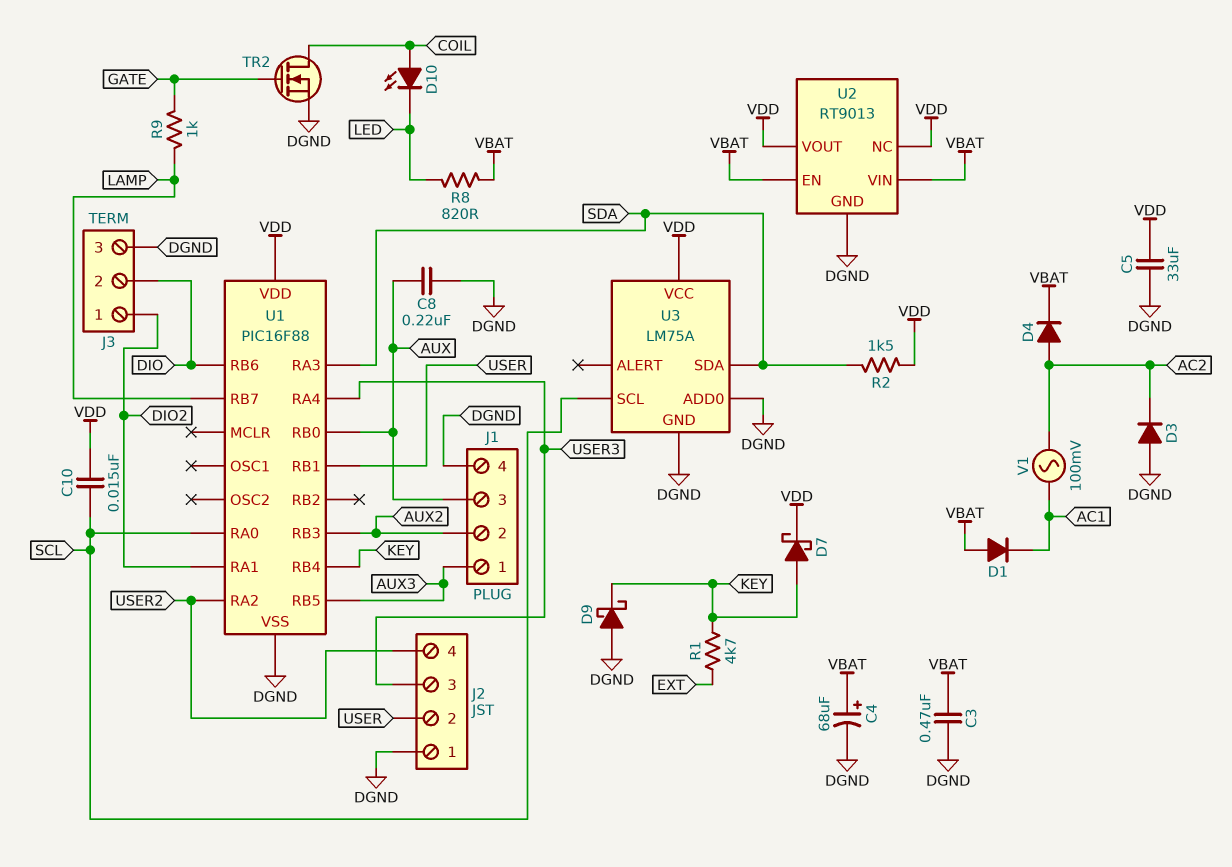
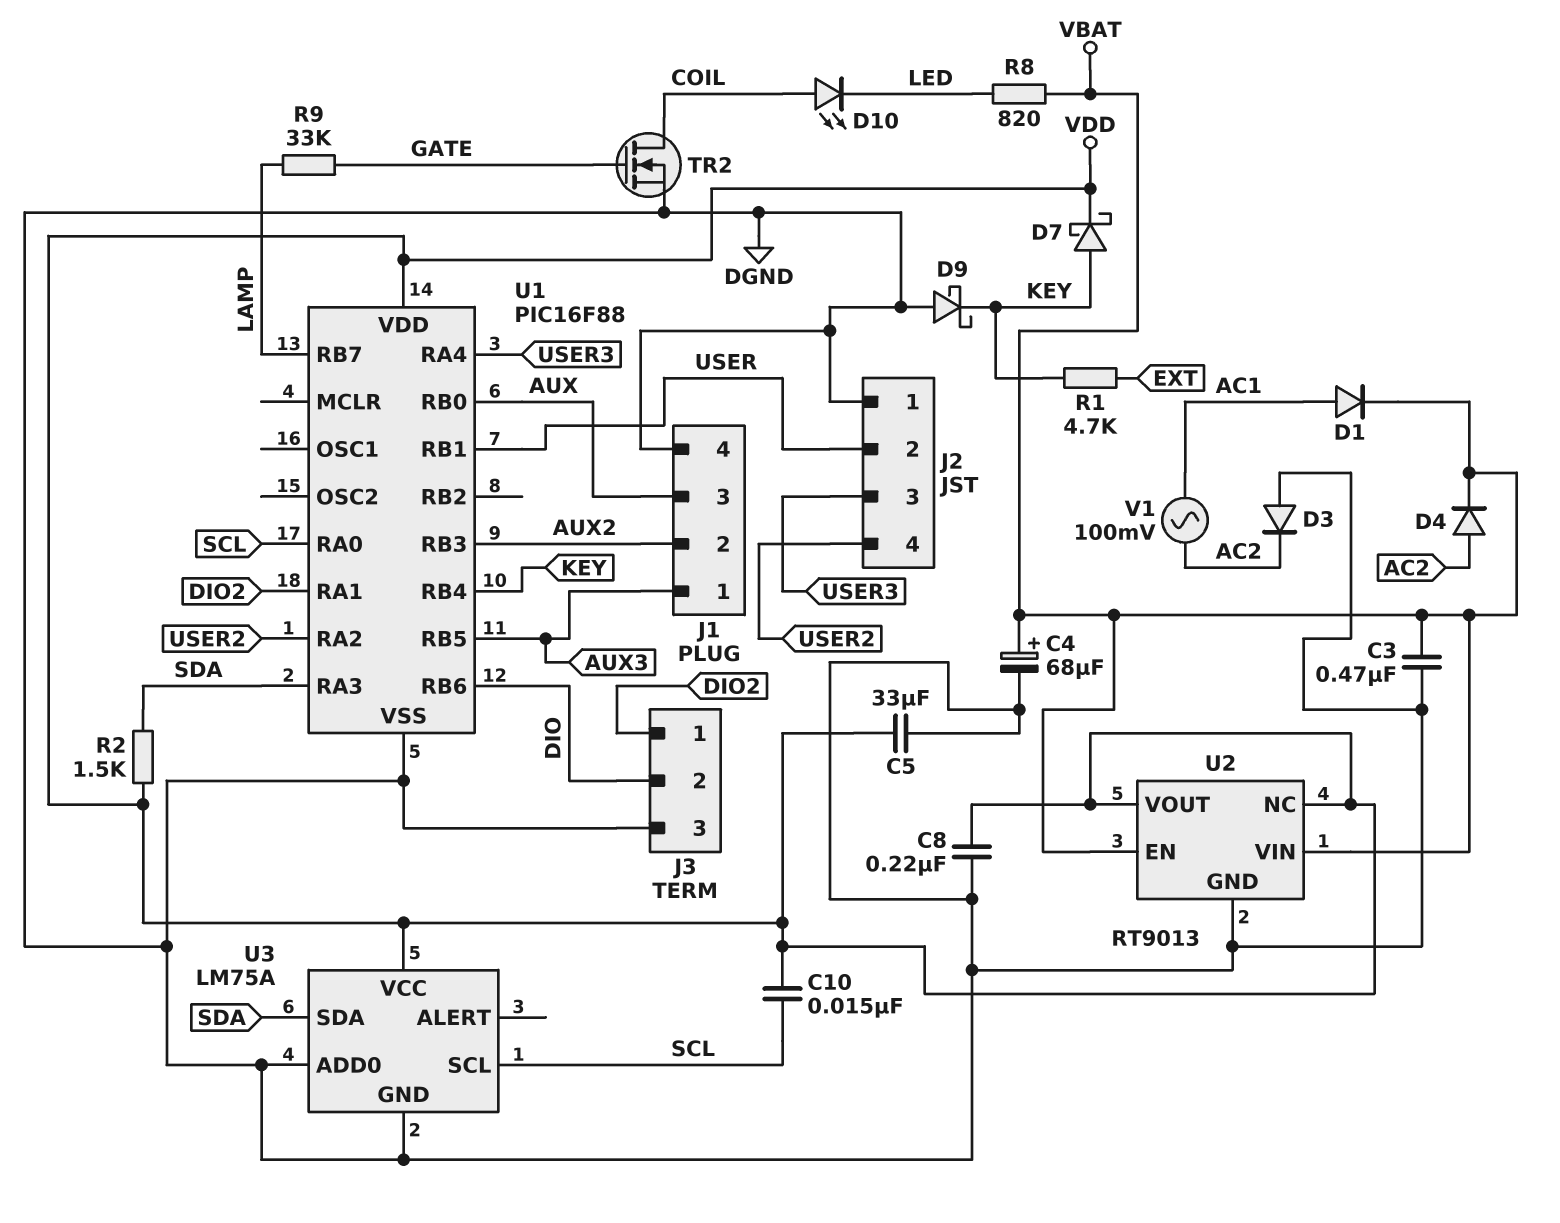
C8: 220nF (AUX, DGND) -> 220nF (DGND, VDD)
D1: diode (A VBAT, K AC1) -> diode (A AC1, K VBAT)
R9: 1k (GATE, LAMP) -> 33k (GATE, LAMP)

